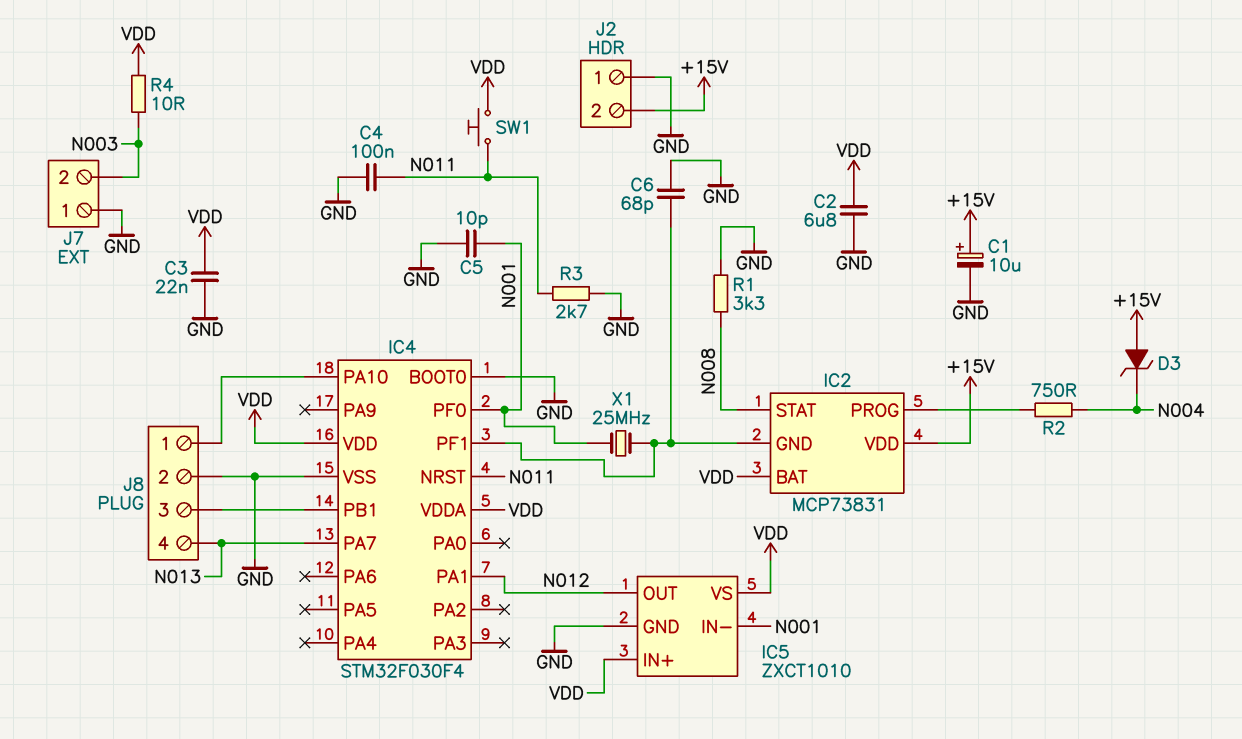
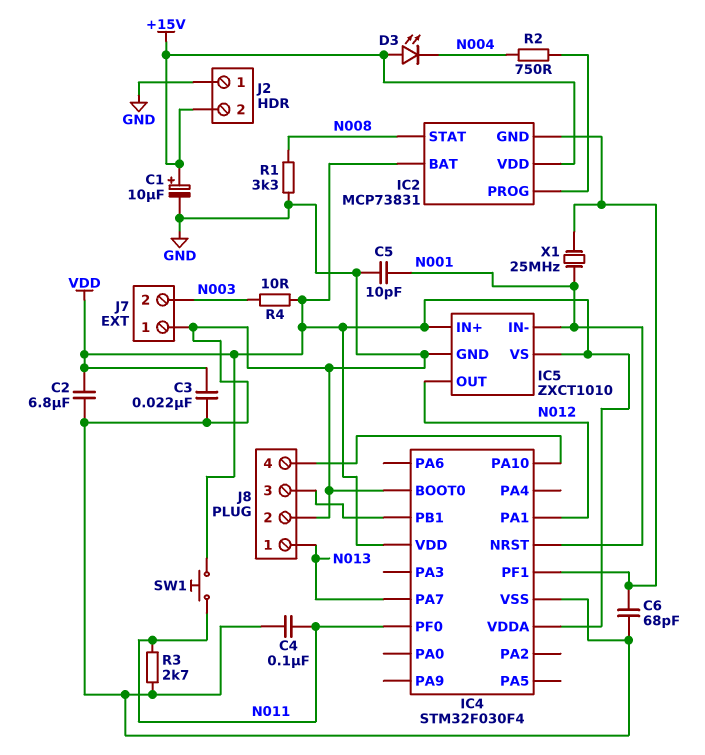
D3: zener (A +15V, K N004) -> LED (A +15V, K N004)
IC4 pin NRST: N011 -> N001
IC4 pin PF0: N001 -> N011
J8 pin 1: IC4/PA10 -> N013
J8 pin 4: N013 -> IC4/PA10

